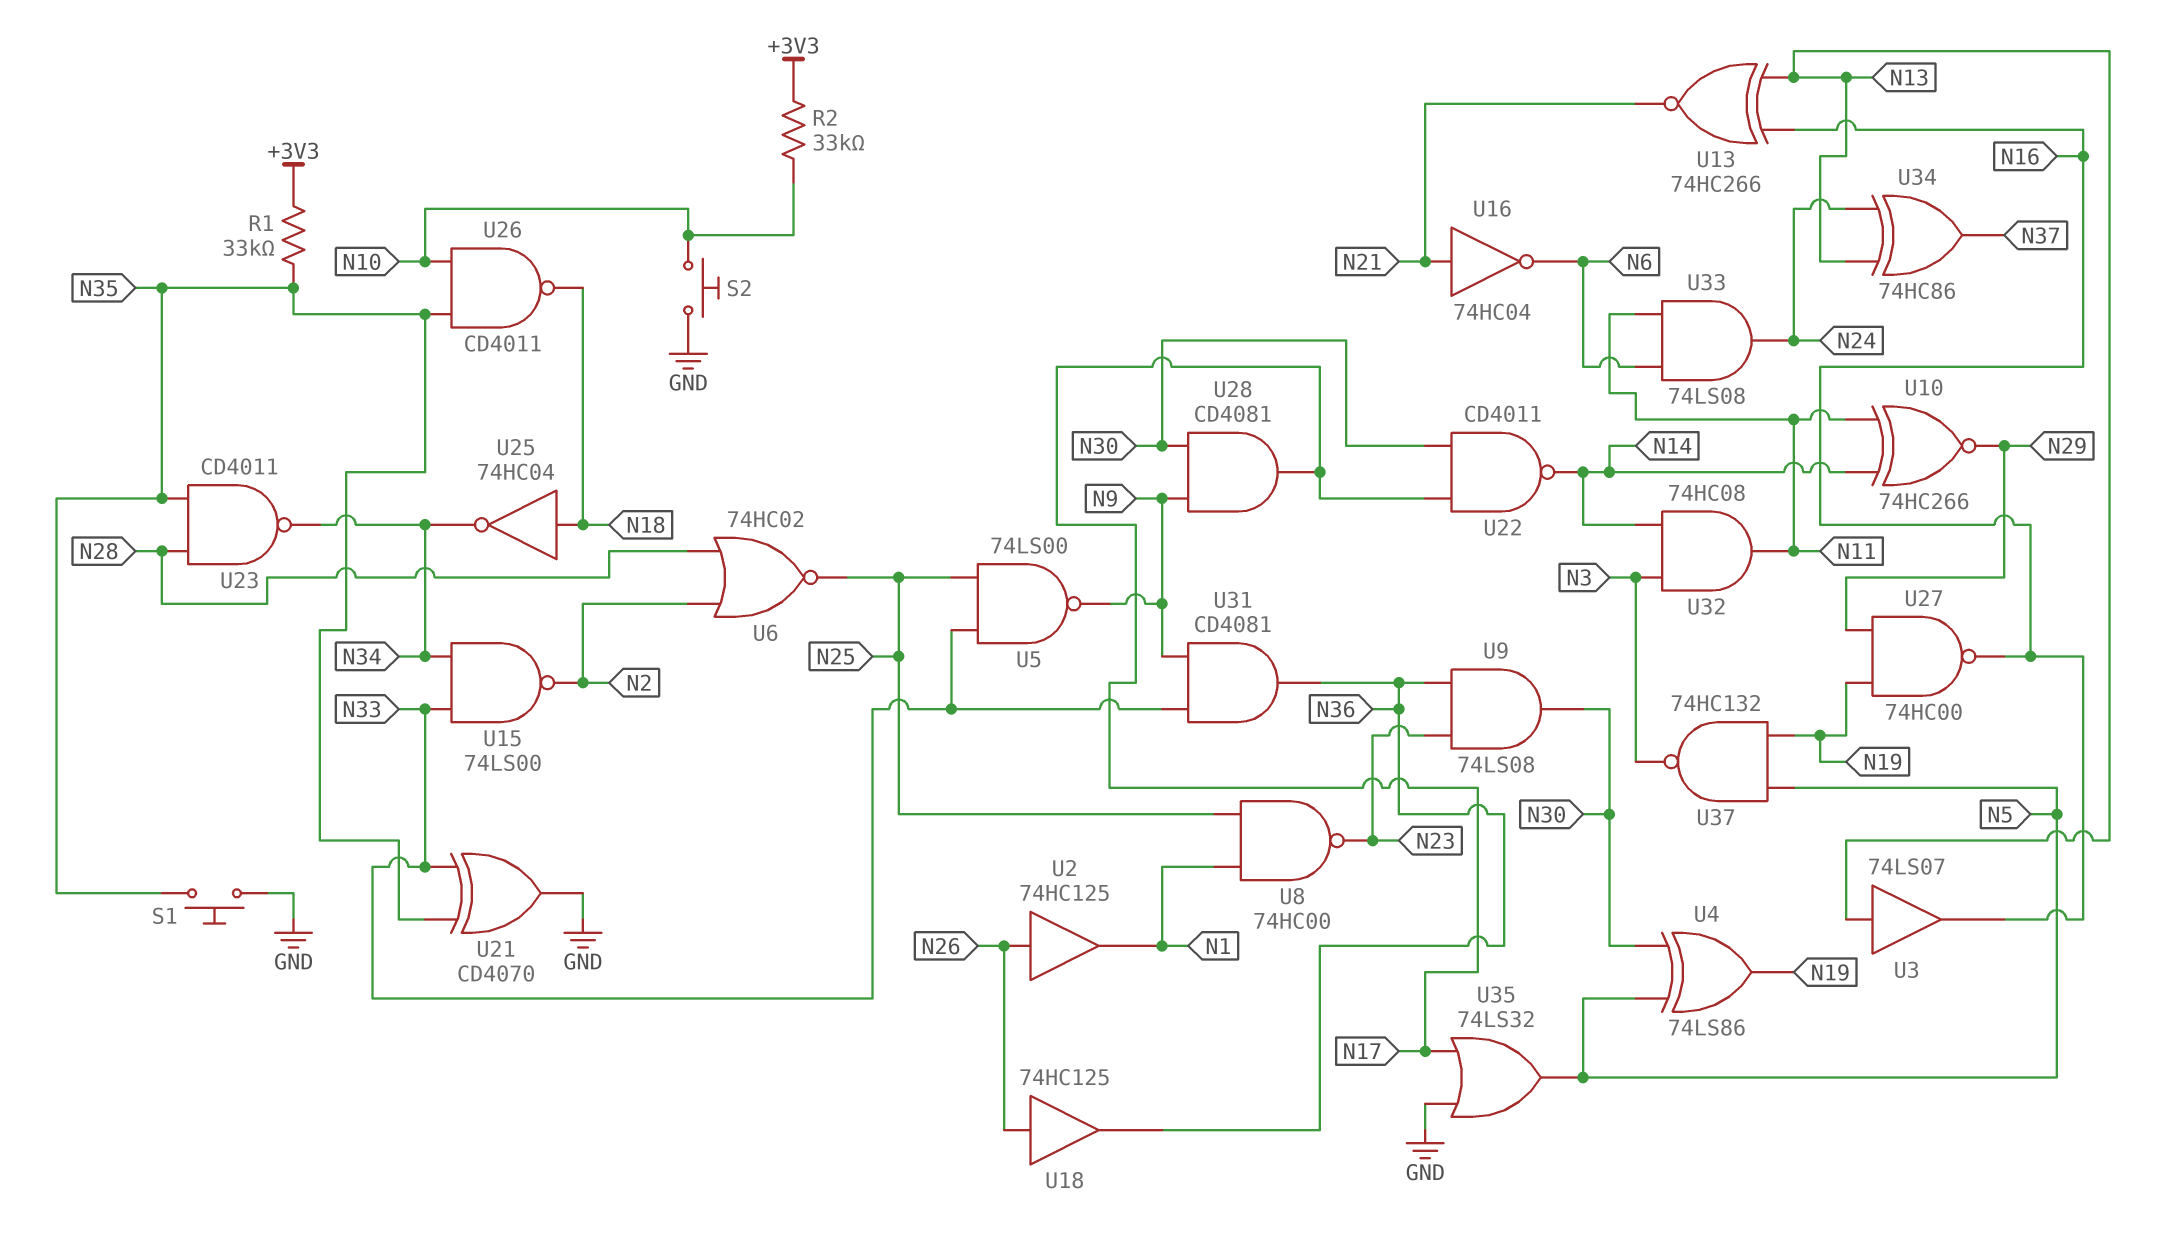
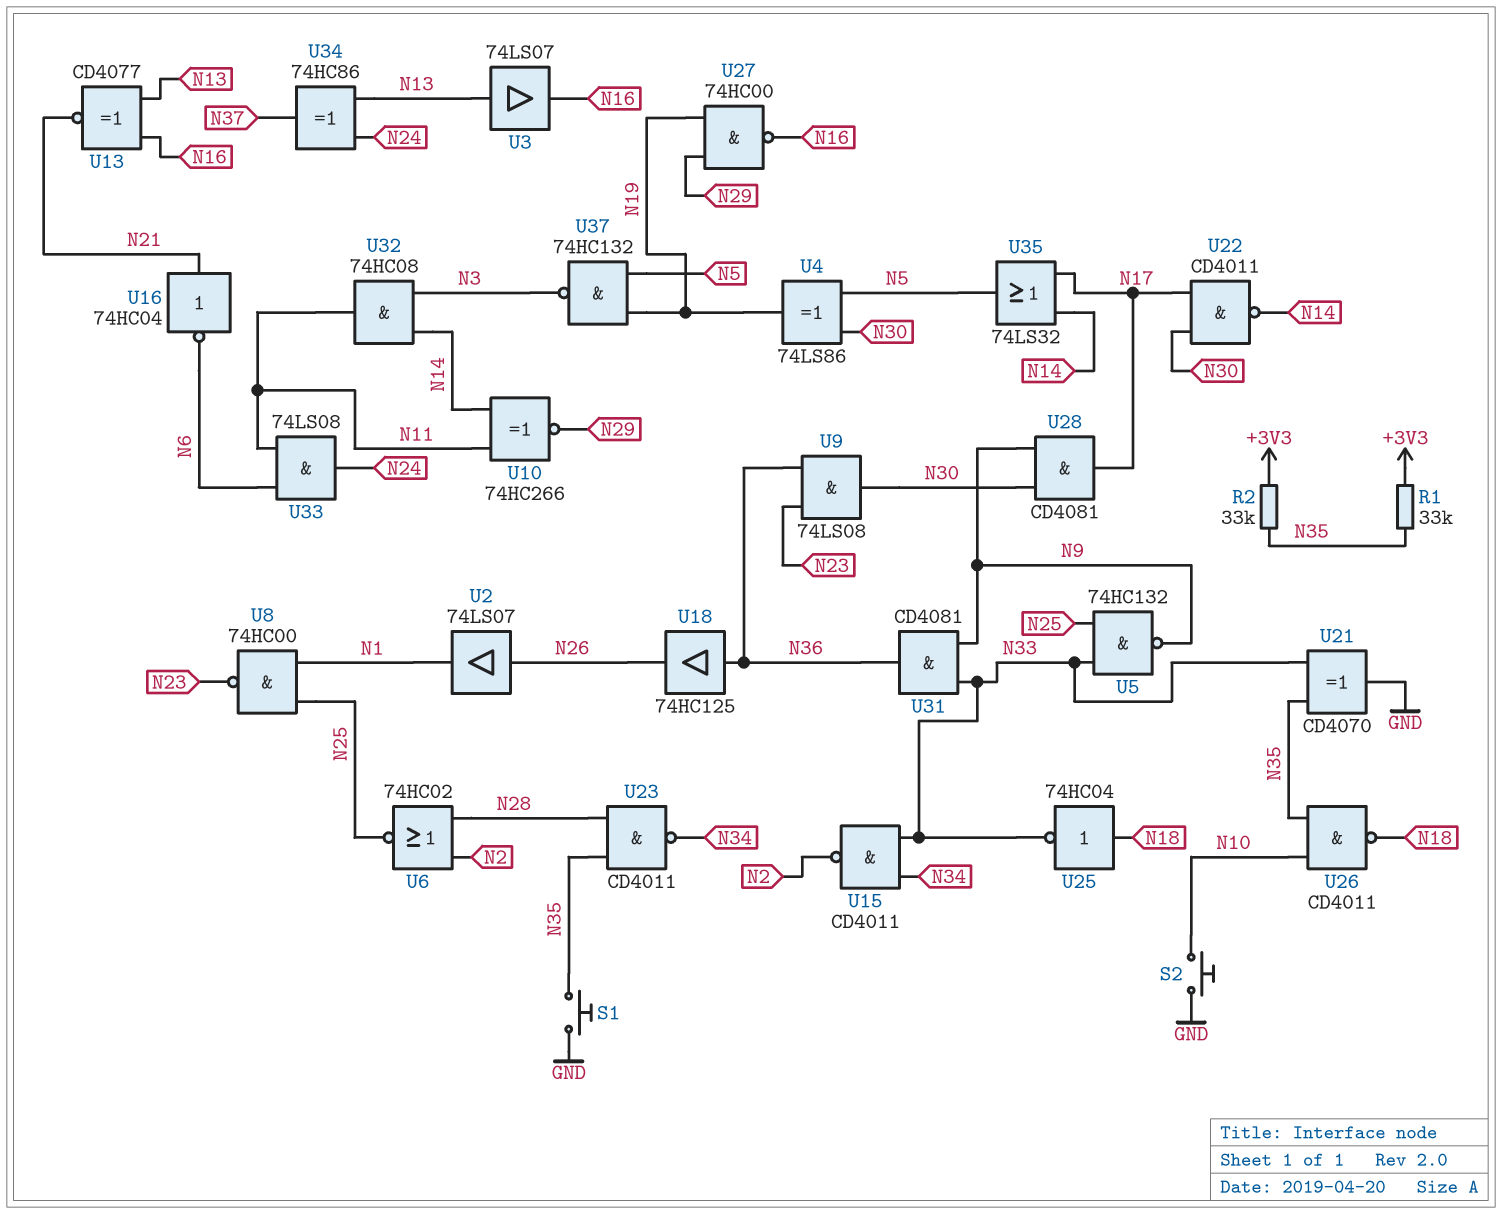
R2: 33k (+3V3, N10) -> 33k (+3V3, N35)
U2: buffer 74HC125 (in N26, out N1) -> buffer 74LS07 (in N26, out N1)
U5: NAND 74LS00 (in N25, in N33, out N9) -> NAND 74HC132 (in N25, in N33, out N9)
U13: XNOR 74HC266 (in N13, in N16, out N21) -> XNOR CD4077 (in N13, in N16, out N21)
U15: NAND 74LS00 (in N33, in N34, out N2) -> NAND CD4011 (in N33, in N34, out N2)
U18: buffer 74HC125 (in N26, out N36) -> buffer 74HC125 (in N36, out N26)
U25: NOT 74HC04 (in N18, out N34) -> NOT 74HC04 (in N18, out N33)
U35: OR 74LS32 (in GND, in N17, out N5) -> OR 74LS32 (in N14, in N17, out N5)

